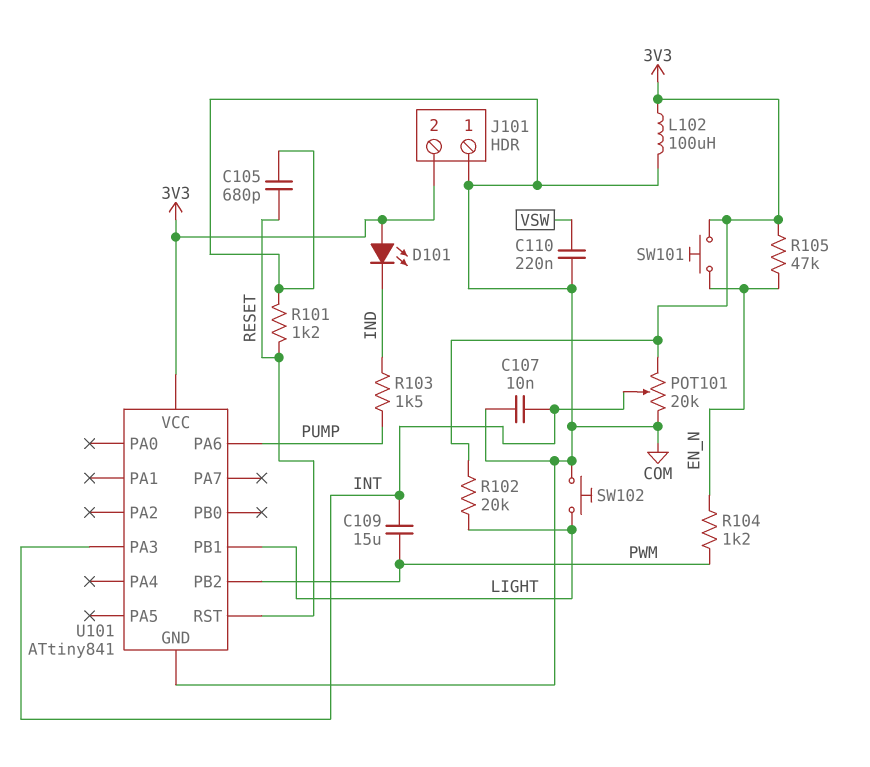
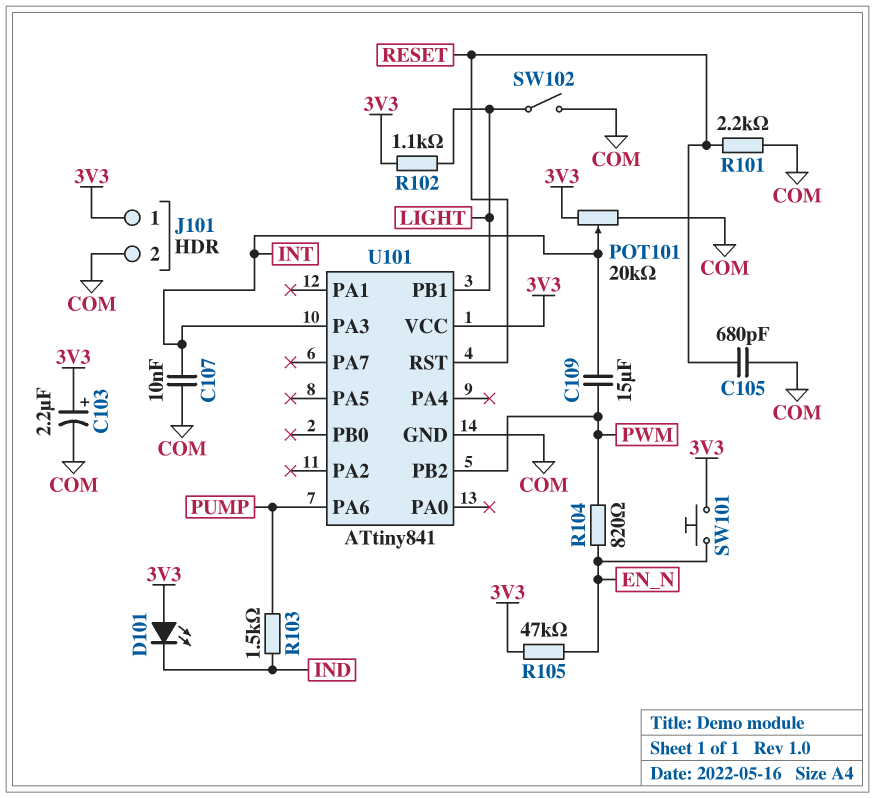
C103: none -> 2.2uF (plus 3V3, minus COM)
C110: 220nF (COM, VSW) -> none
J101 pin 1: COM -> 3V3
J101 pin 2: 3V3 -> COM
L102: 100uH (3V3, COM) -> none
R101: 1.2k (COM, RESET) -> 2.2k (COM, RESET)
R102: 20k (3V3, LIGHT) -> 1.1k (3V3, LIGHT)
R104: 1.2k (EN_N, PWM) -> 820 (EN_N, PWM)
SW102: button (COM, LIGHT) -> switch (COM, LIGHT)

